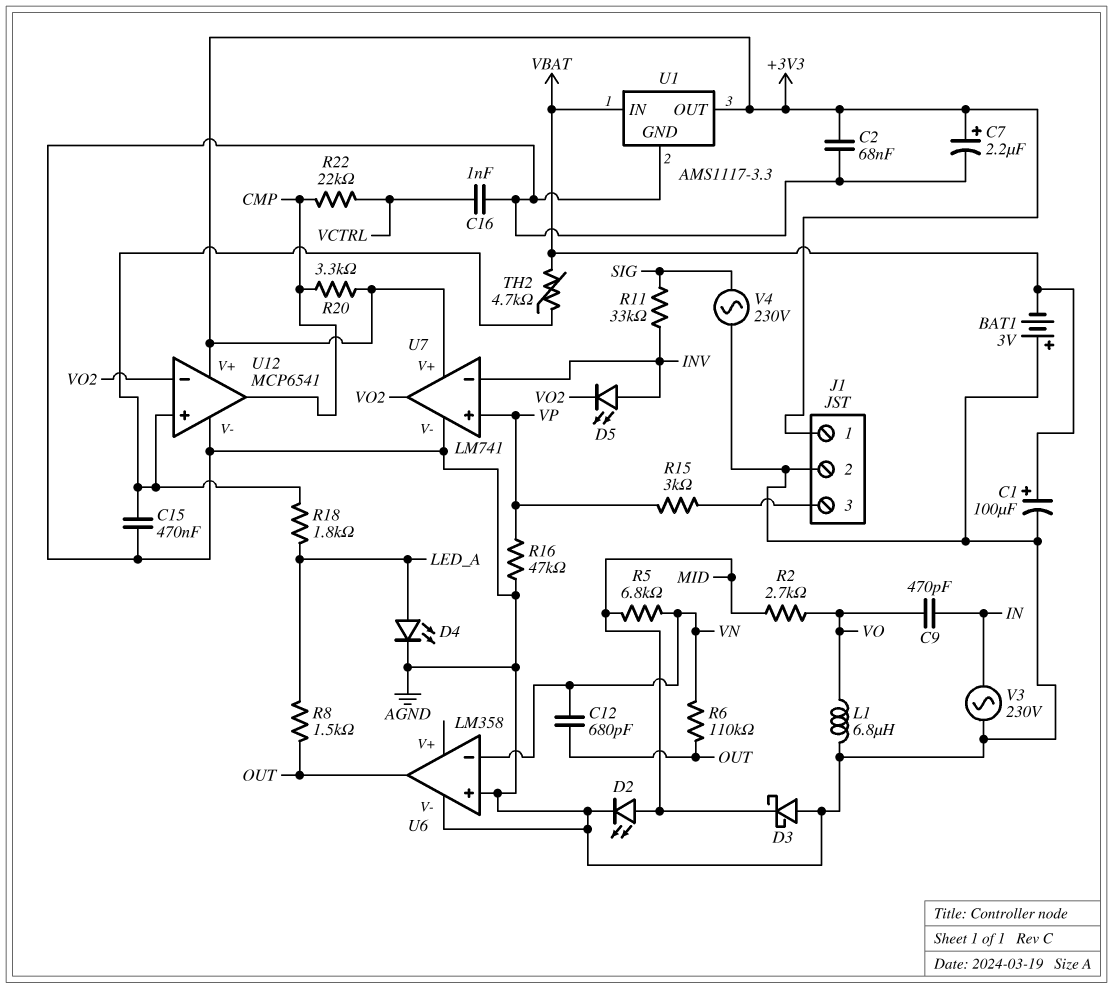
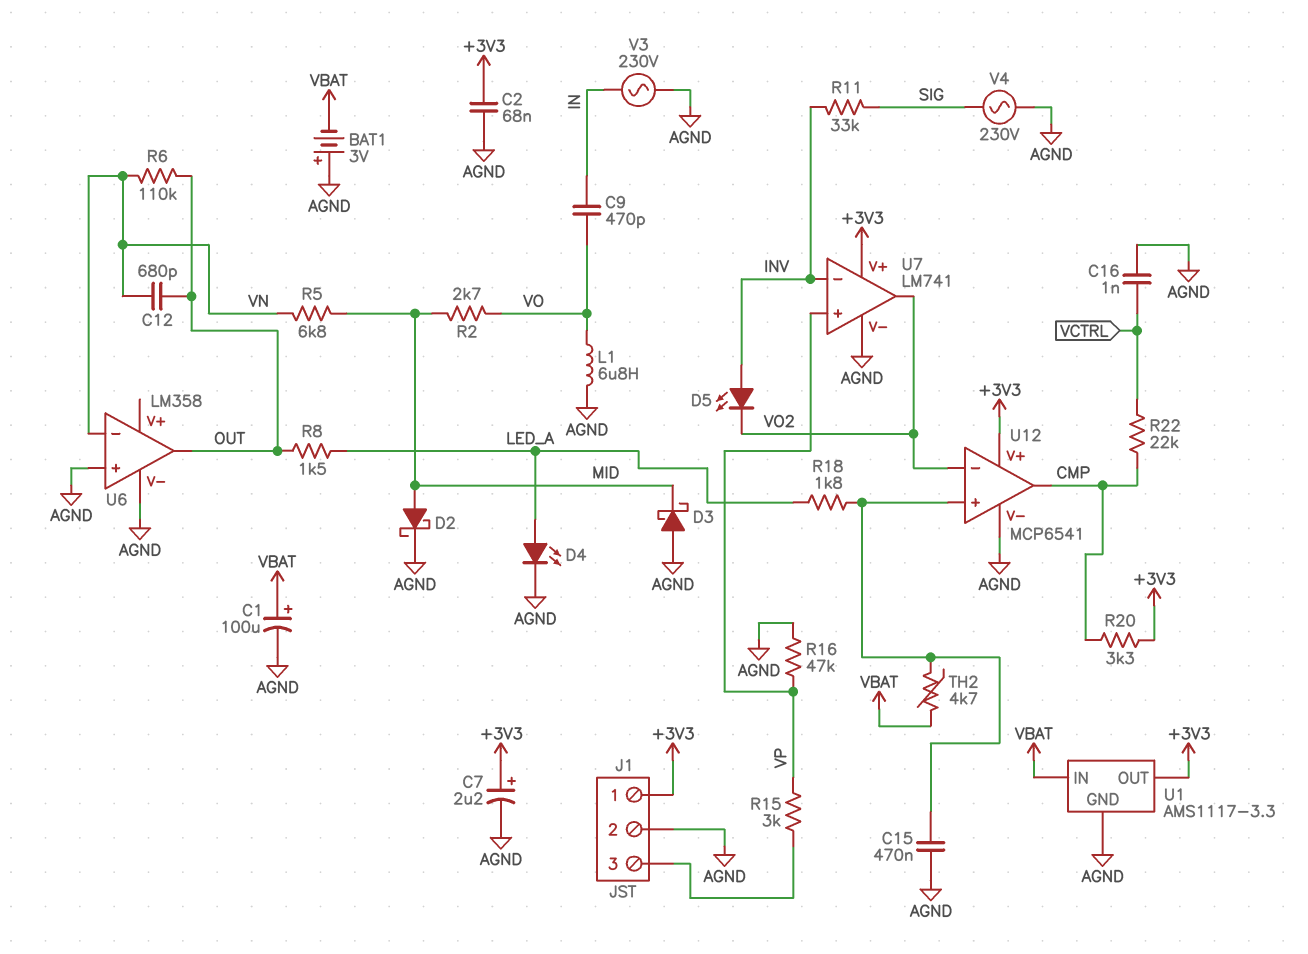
D2: LED (A MID, K AGND) -> schottky (A MID, K AGND)

